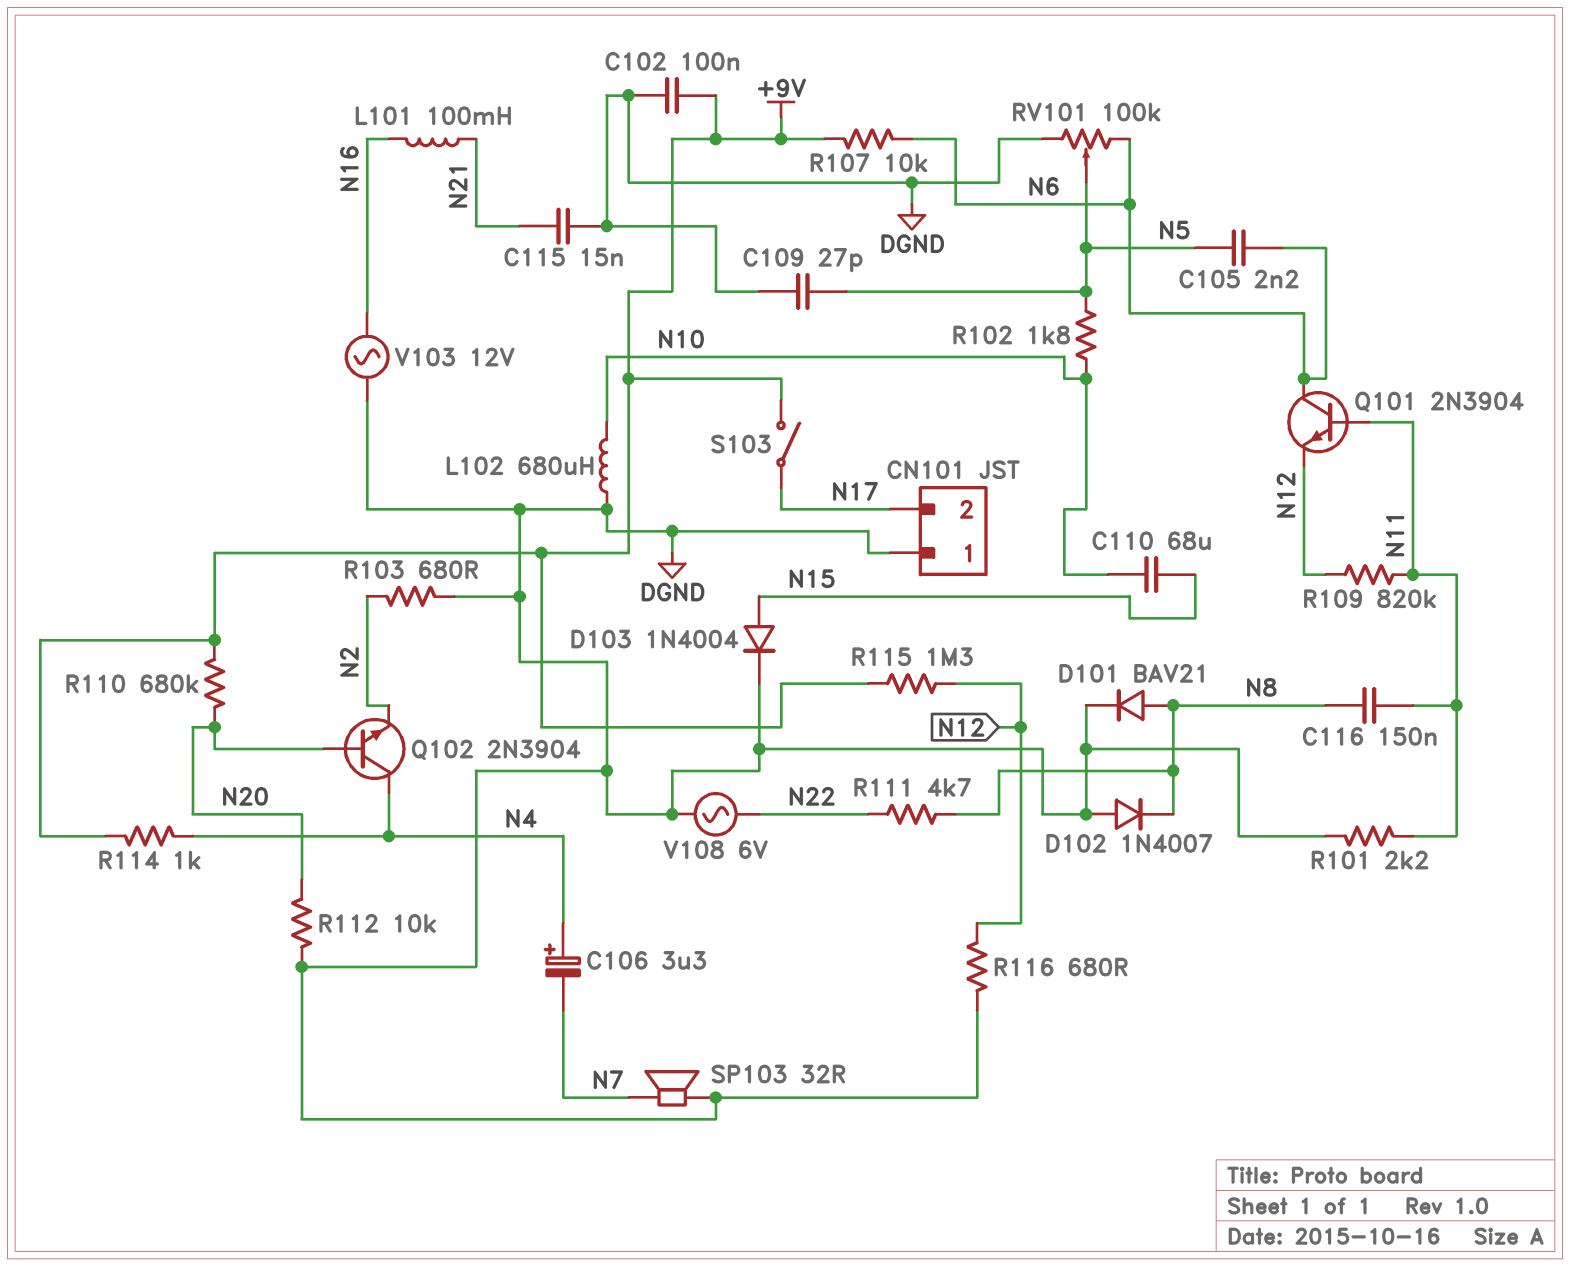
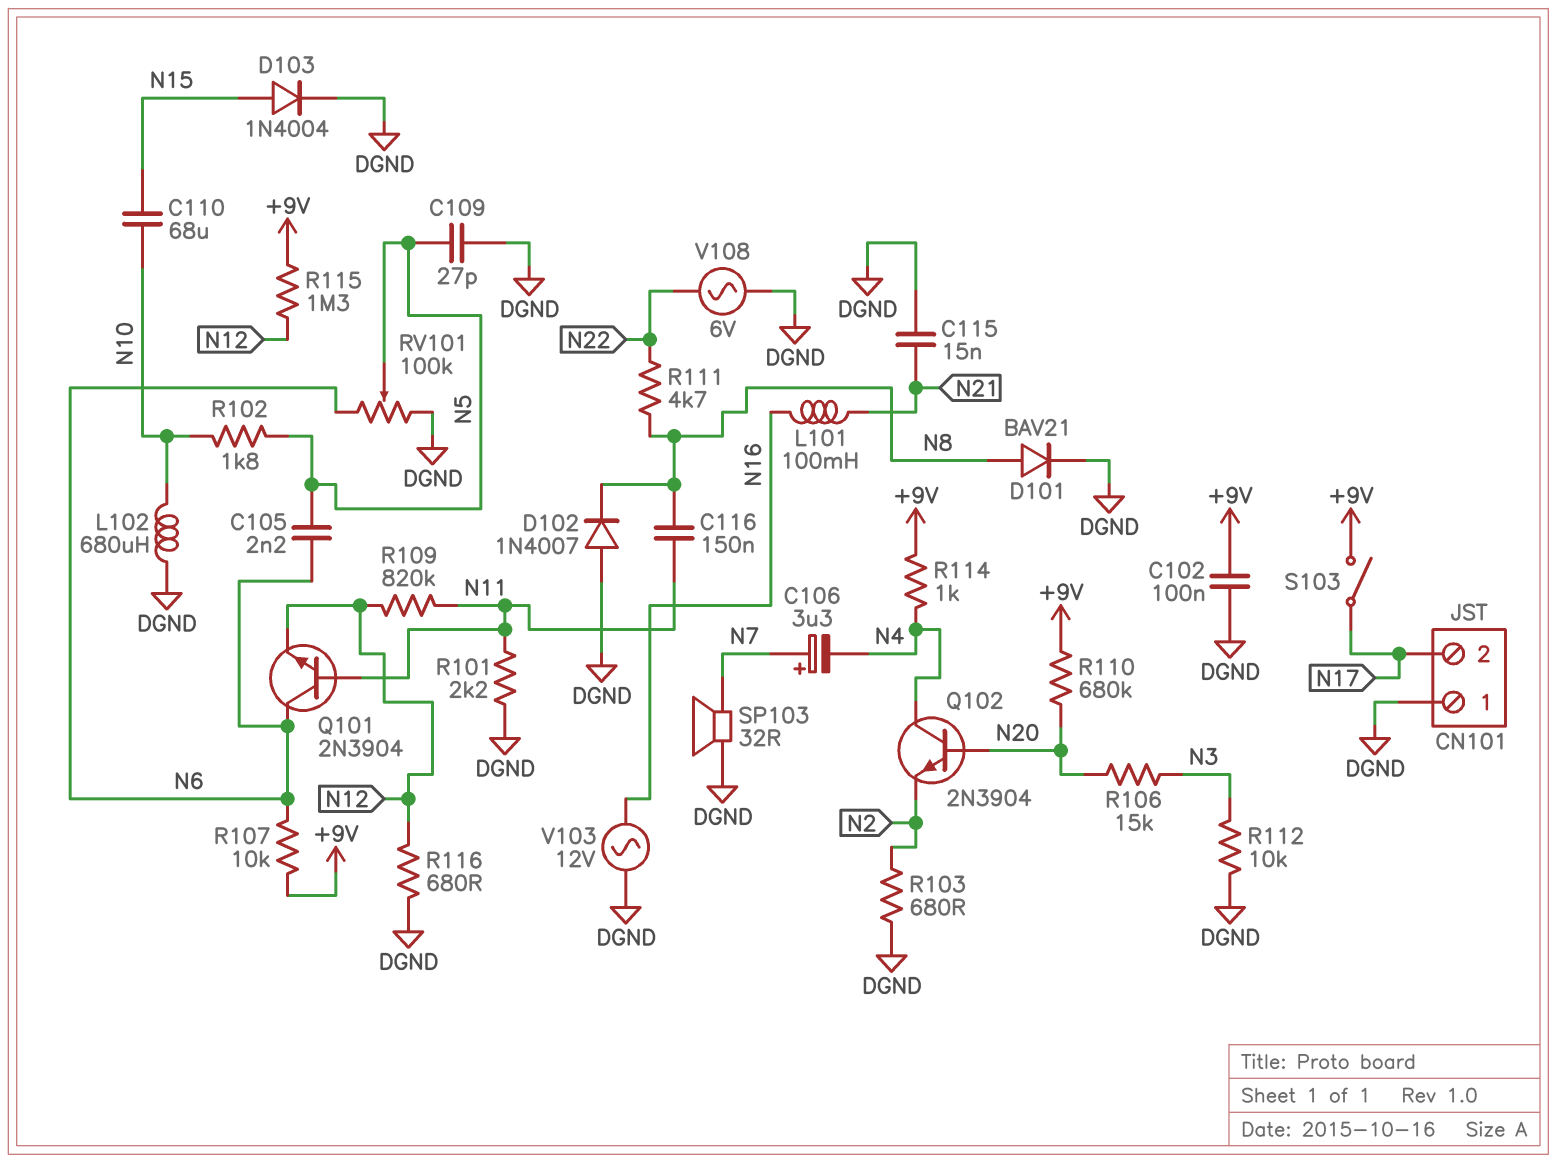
C106: 3.3uF (plus N4, minus N7) -> 3.3uF (plus N7, minus N4)
R106: none -> 15k (N3, N20)
R112: 10k (DGND, N20) -> 10k (DGND, N3)

